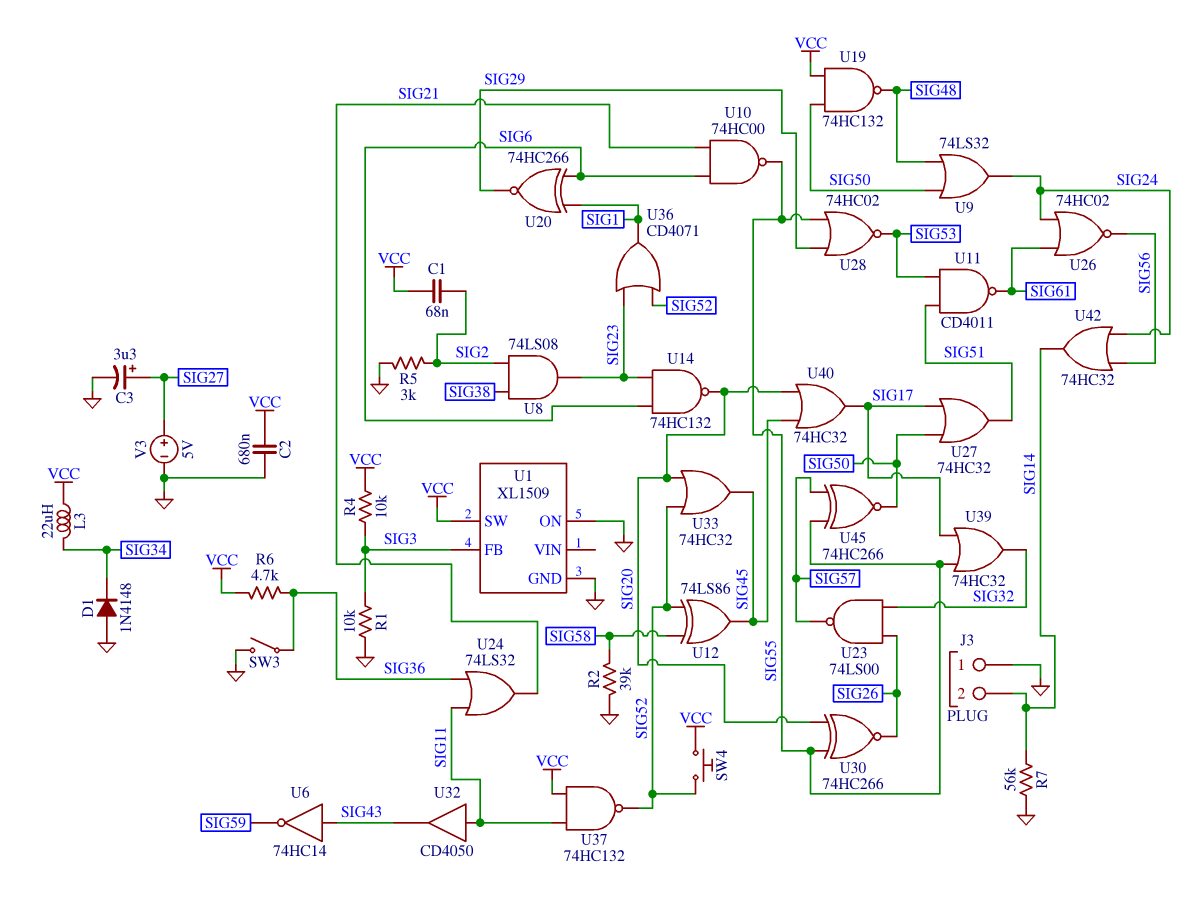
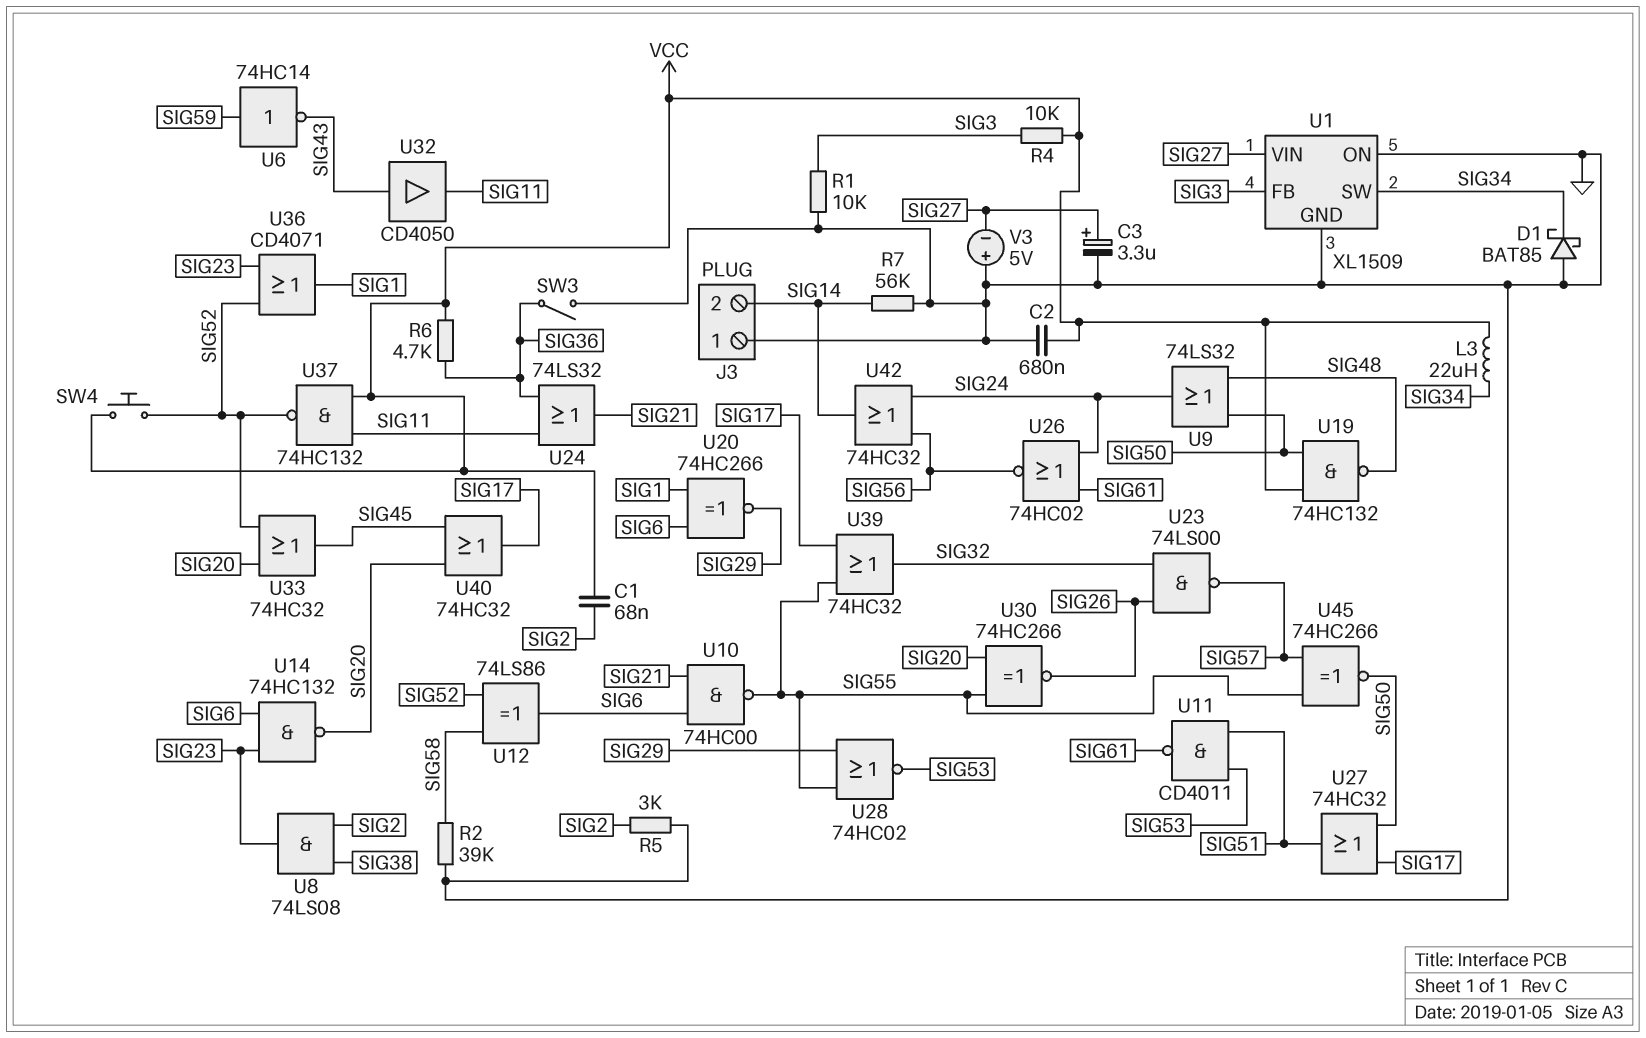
D1: diode 1N4148 (A GND, K SIG34) -> schottky BAT85 (A GND, K SIG34)
U1 pin SW: VCC -> SIG34
U1 pin VIN: none -> SIG27
U6: NOT 74HC14 (in SIG43, out SIG59) -> NOT 74HC14 (in SIG59, out SIG43)
U12: XOR 74LS86 (in SIG52, in SIG58, out SIG45) -> XOR 74LS86 (in SIG52, in SIG58, out SIG6)
U32: buffer CD4050 (in SIG11, out SIG43) -> buffer CD4050 (in SIG43, out SIG11)
V3: 5V (plus SIG27, minus GND) -> 5V (plus GND, minus SIG27)

